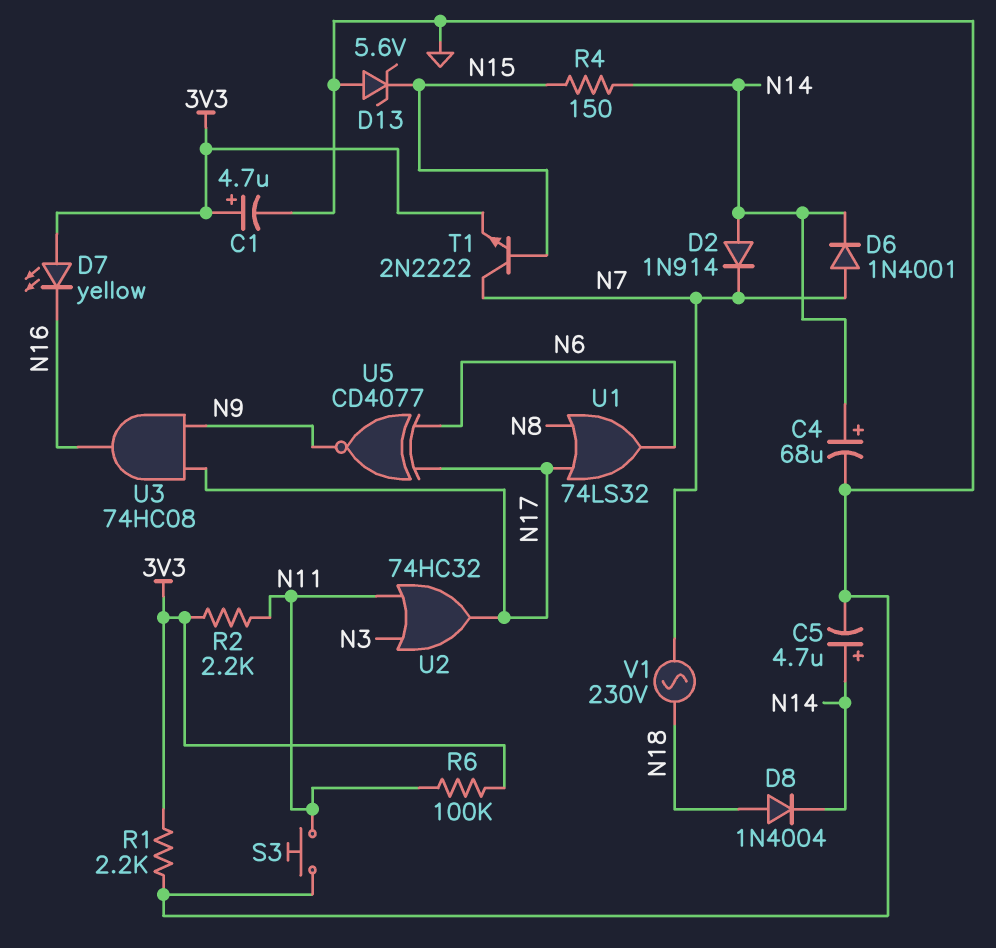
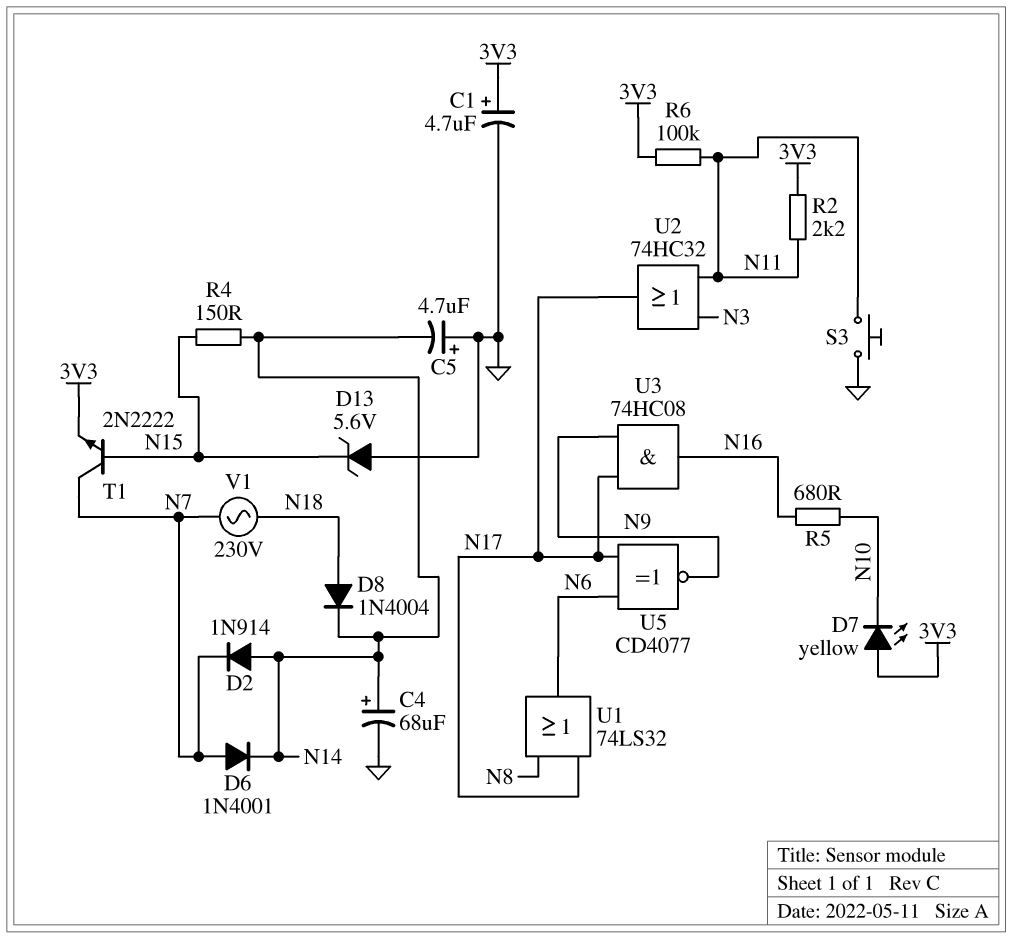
C5: 4.7uF (plus N14, minus GND) -> 4.7uF (plus GND, minus N14)
D7: LED yellow (A 3V3, K N16) -> LED yellow (A 3V3, K N10)
R1: 2.2k (3V3, GND) -> none
R5: none -> 680 (N10, N16)

